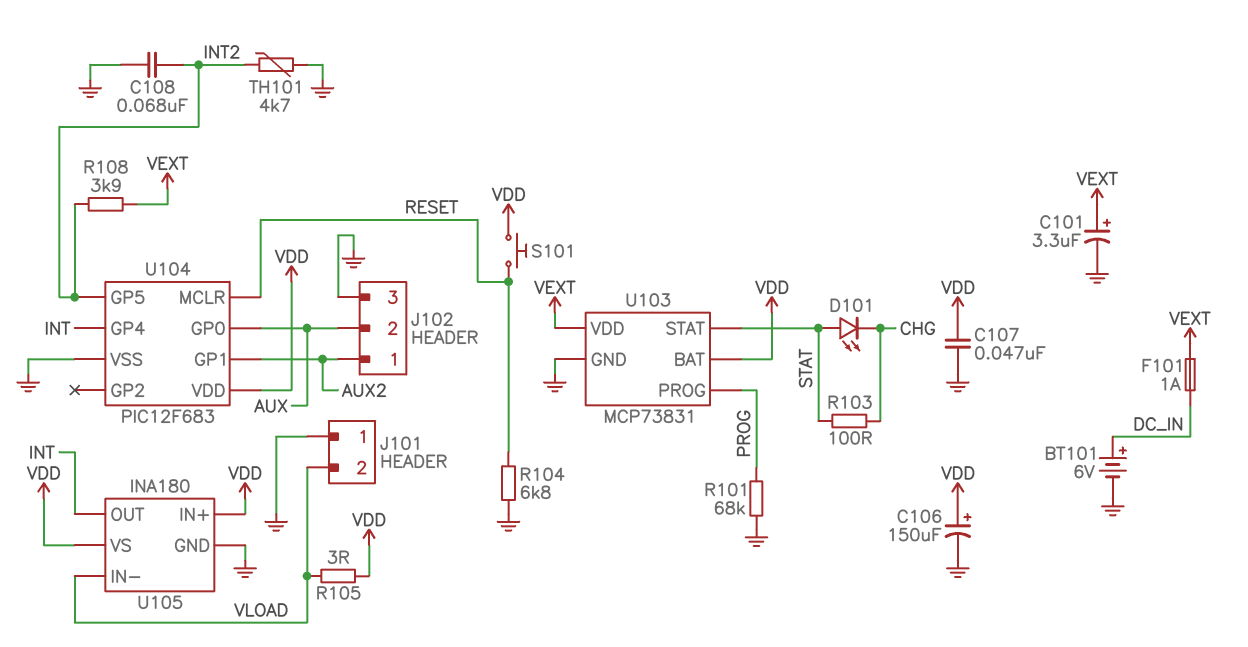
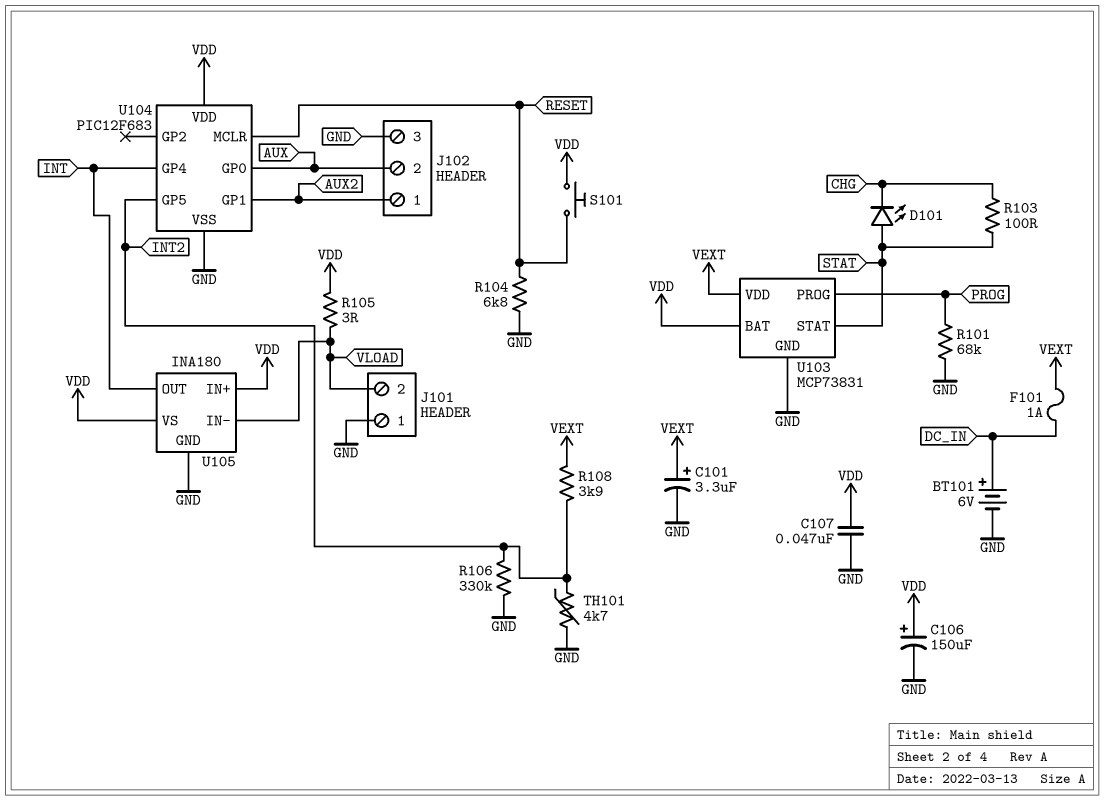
C108: 68nF (GND, INT2) -> none
R106: none -> 330k (GND, INT2)

